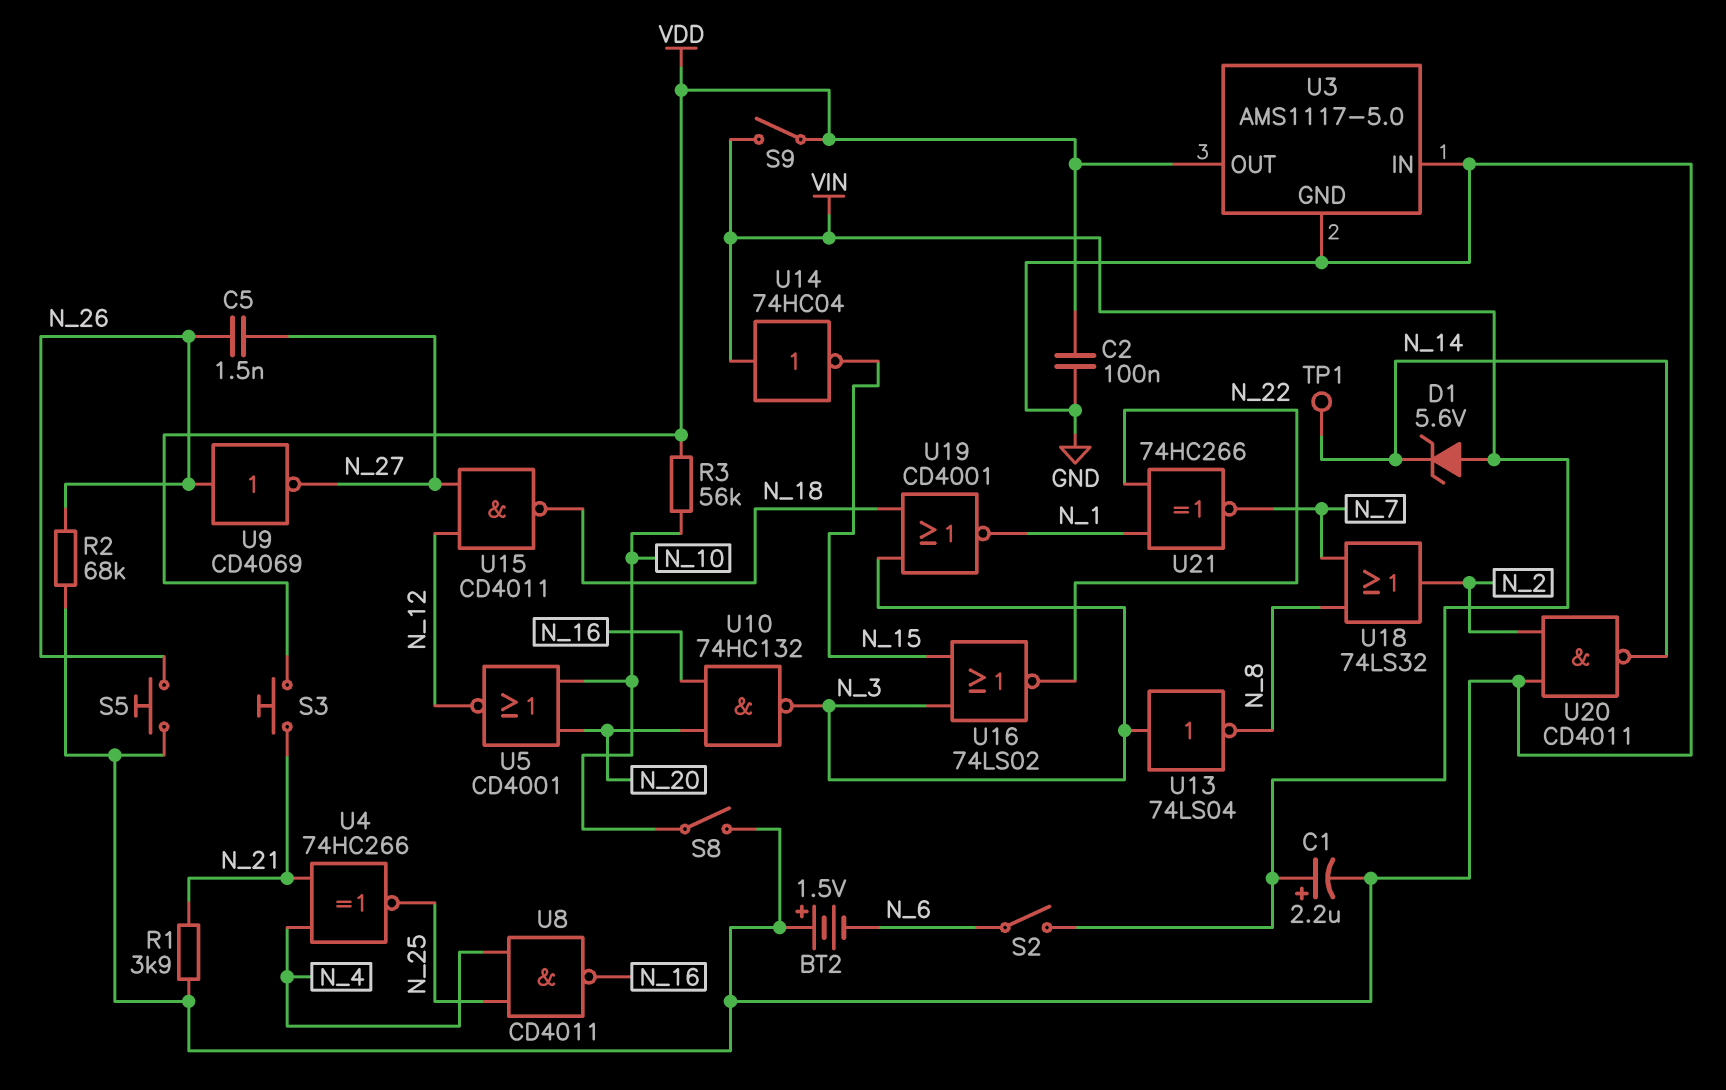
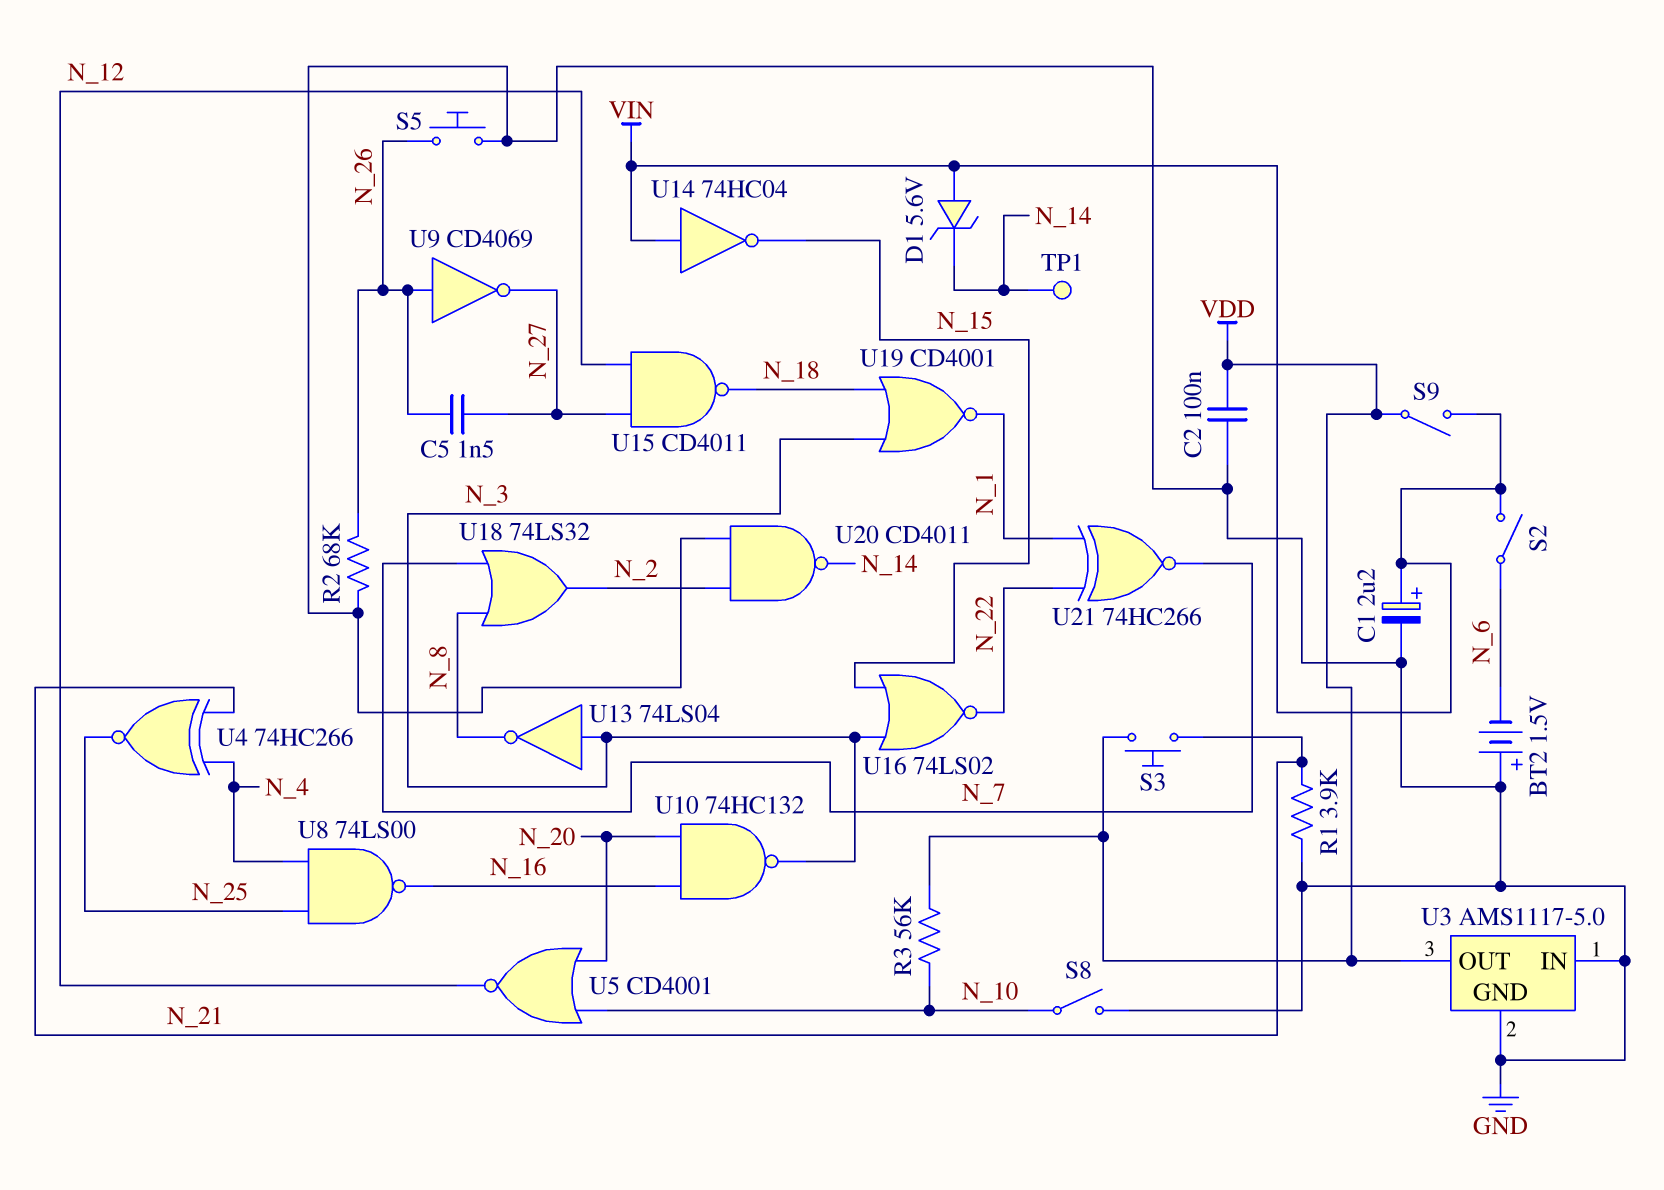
U8: NAND CD4011 (in N_4, in N_25, out N_16) -> NAND 74LS00 (in N_4, in N_25, out N_16)

